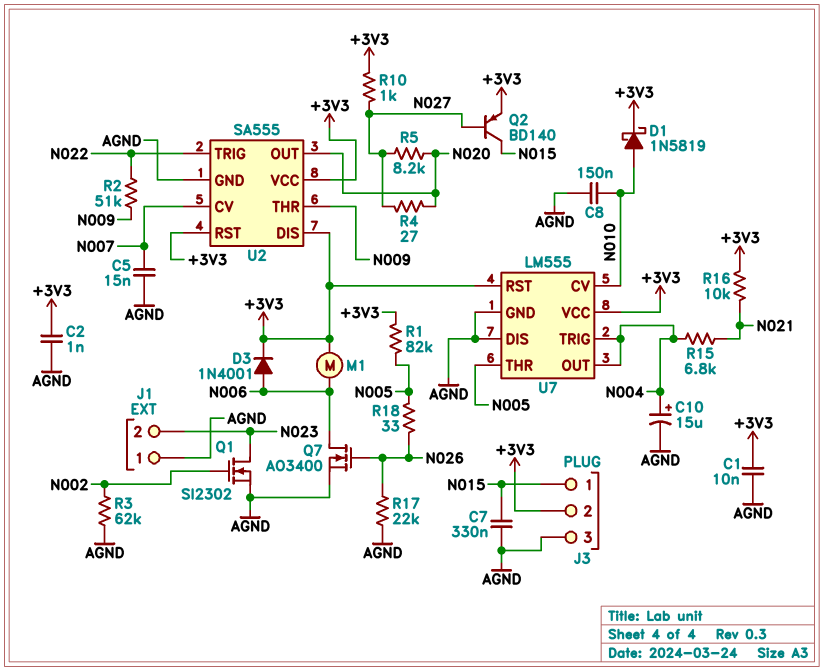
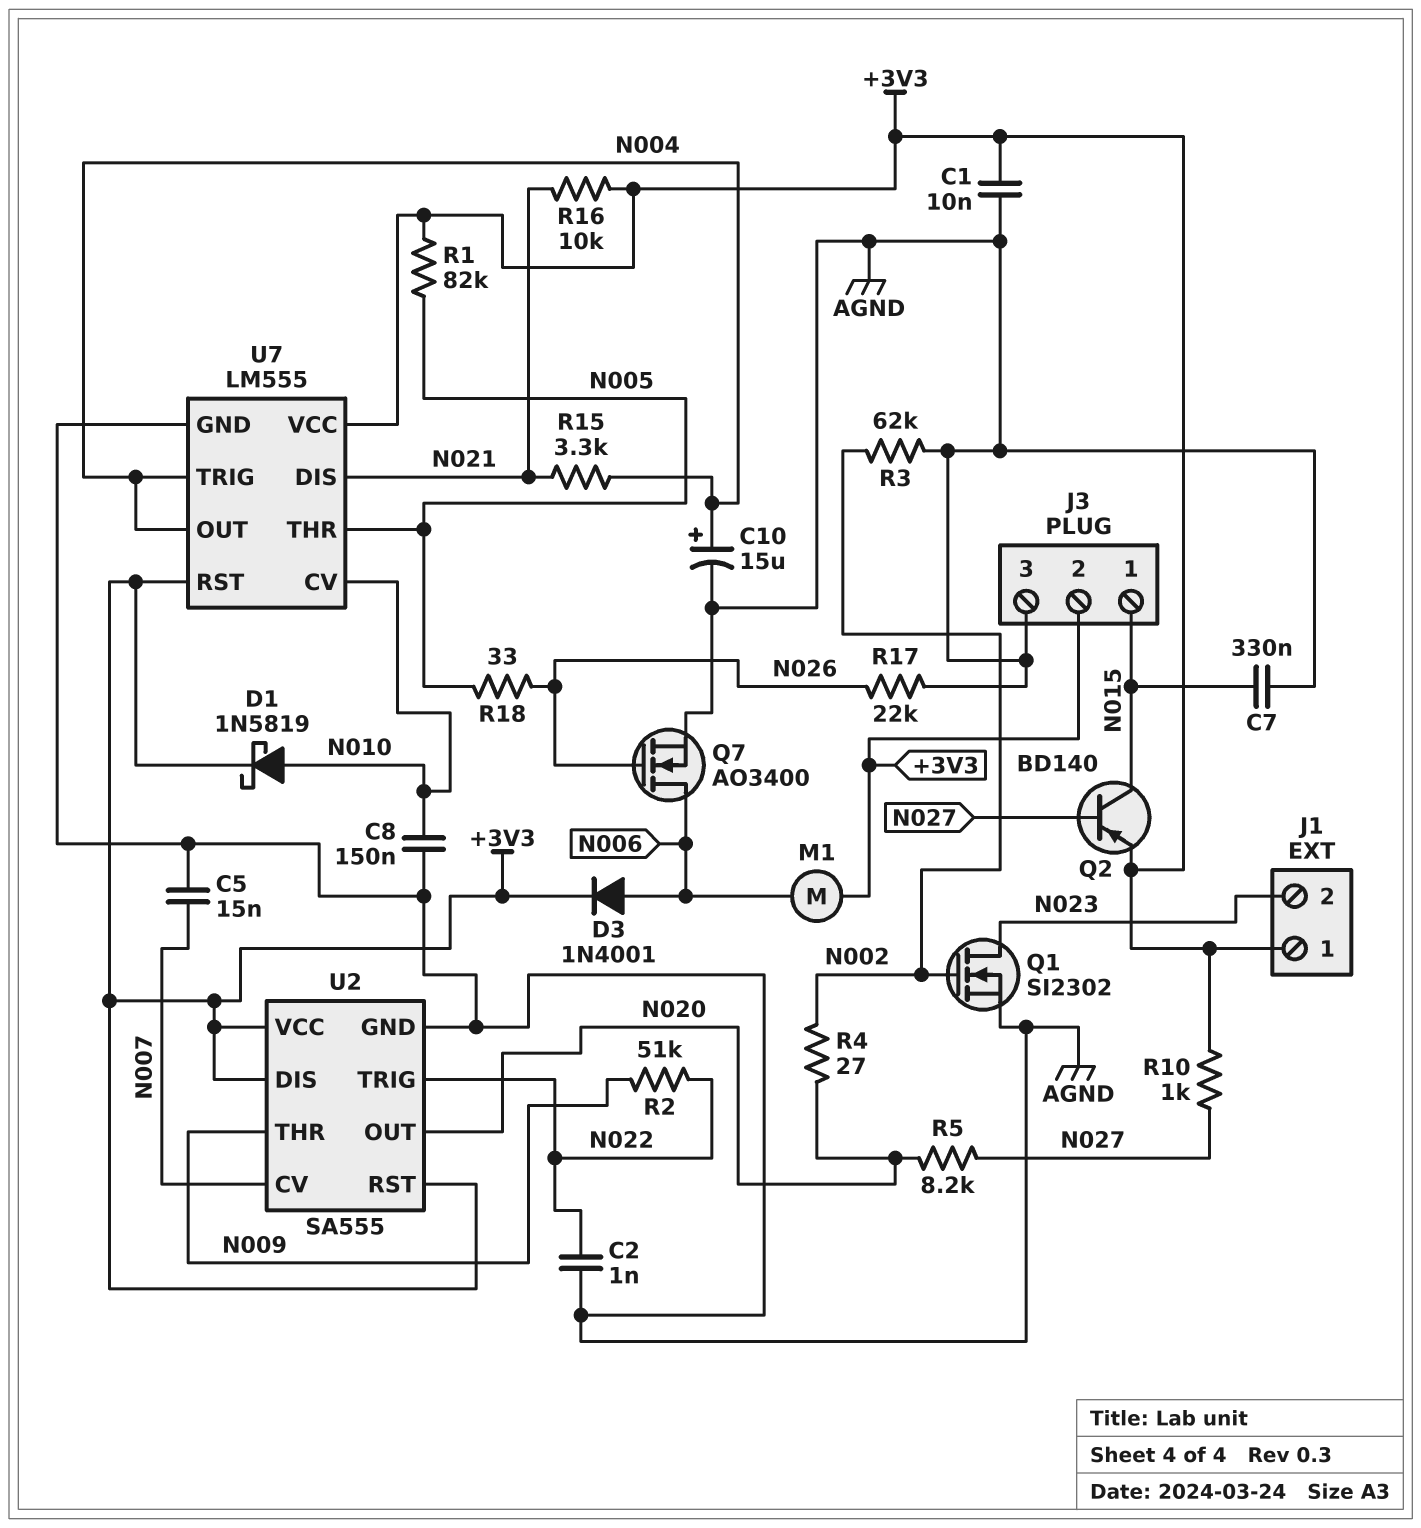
C2: 1nF (+3V3, AGND) -> 1nF (AGND, N022)
J1 pin 1: AGND -> +3V3
R4: 27 (N020, N027) -> 27 (N002, N020)
R15: 6.8k (N004, N021) -> 3.3k (N004, N021)
U7 pin DIS: AGND -> N021

